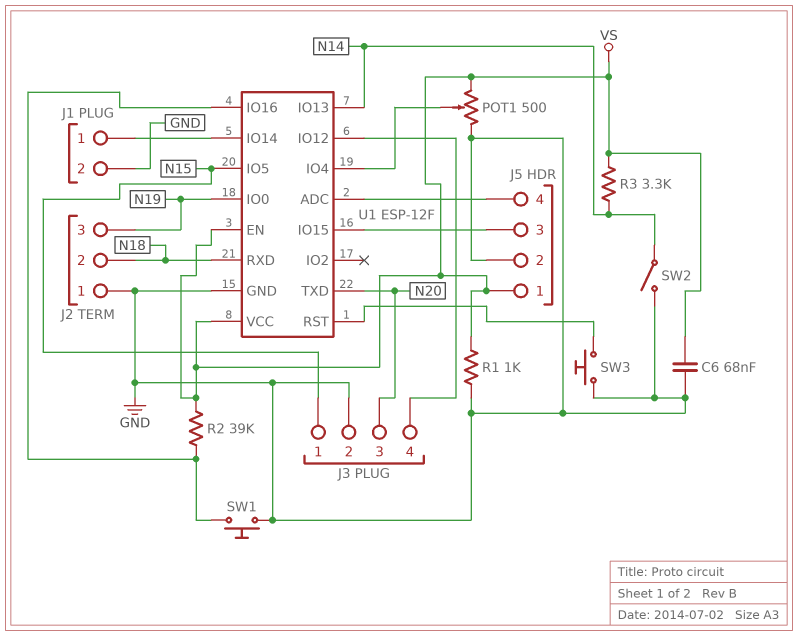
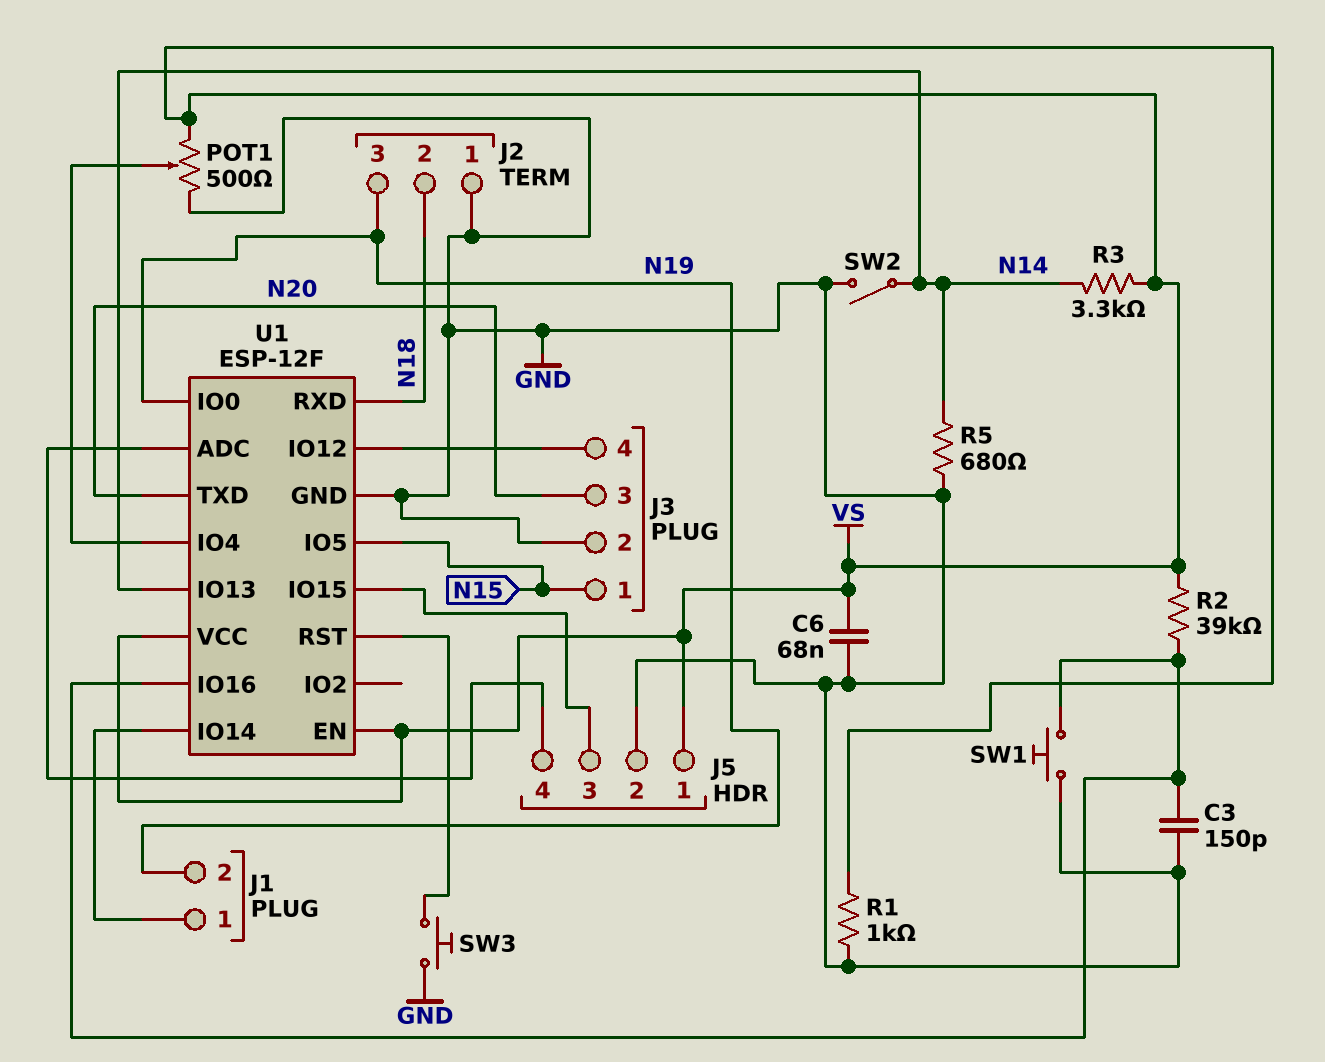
C3: none -> 150pF (GND, U1/IO16)
J1 pin 2: GND -> N19
R5: none -> 680 (GND, N14)

